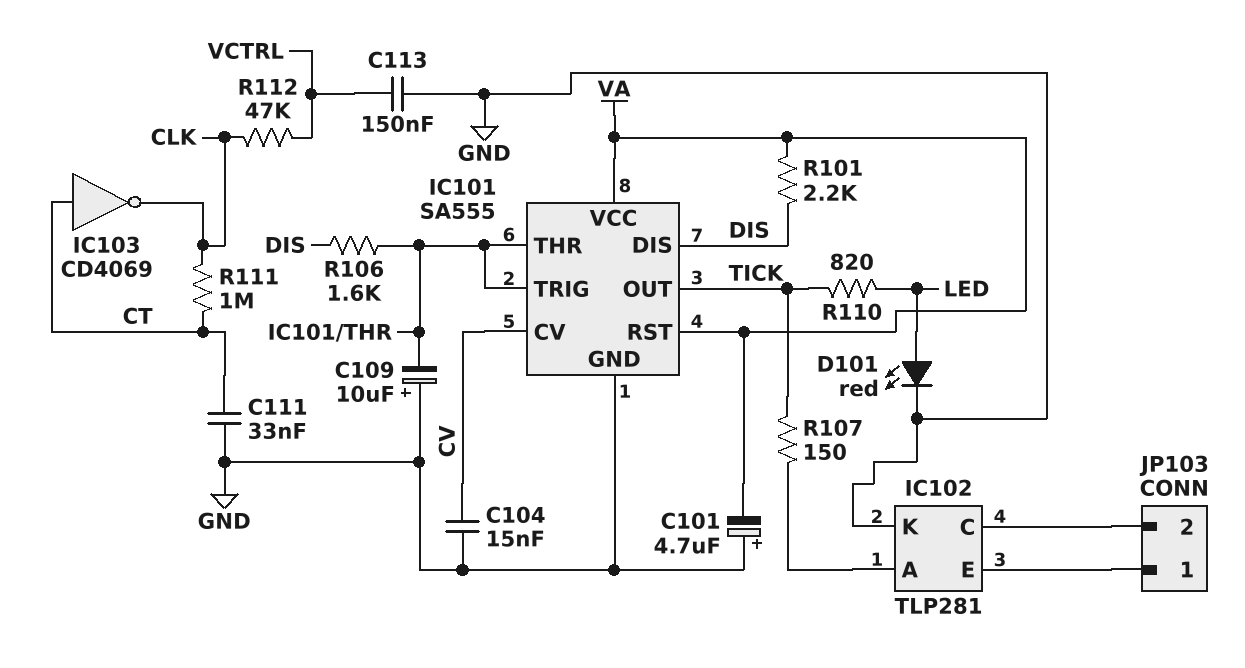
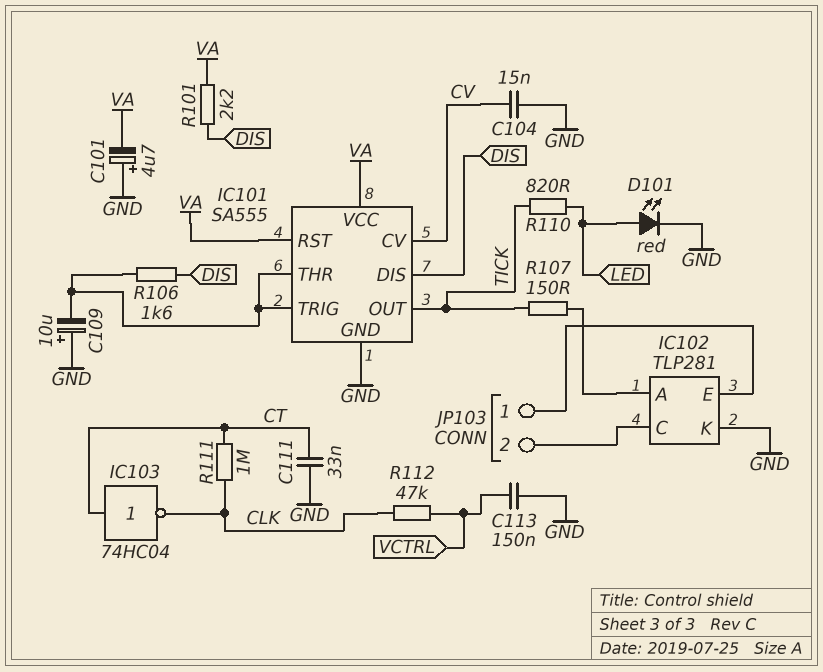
IC103: NOT CD4069 (in CT, out CLK) -> NOT 74HC04 (in CT, out CLK)

